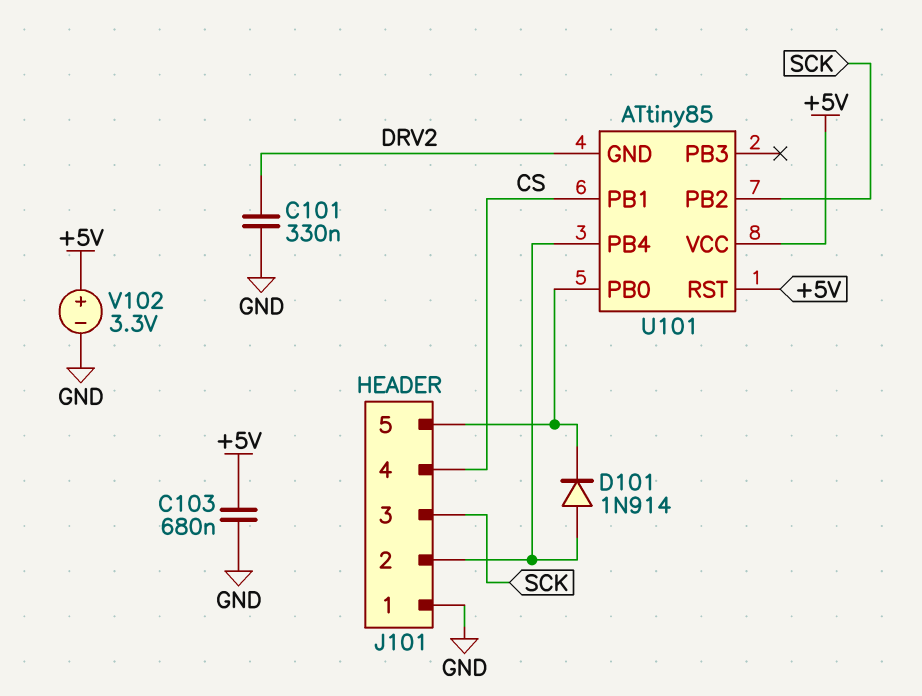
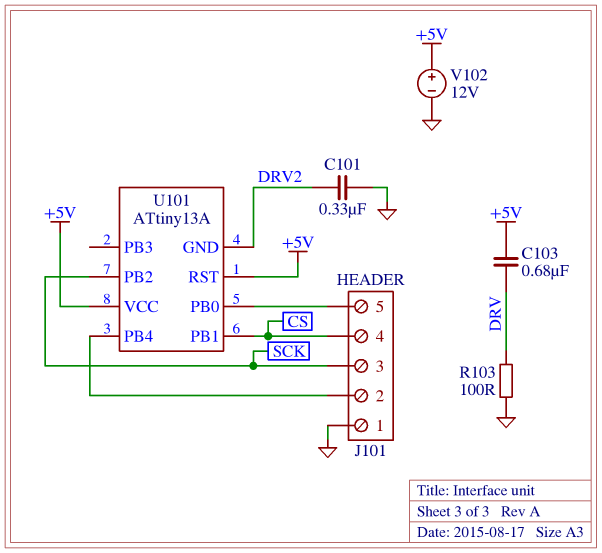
C103: 680nF (+5V, GND) -> 680nF (+5V, DRV)
D101: diode 1N914 (A J101/2, K J101/5) -> none
R103: none -> 100 (DRV, GND)
U101: ATtiny85 -> ATtiny13A
V102: 3.3V (plus +5V, minus GND) -> 12V (plus +5V, minus GND)

